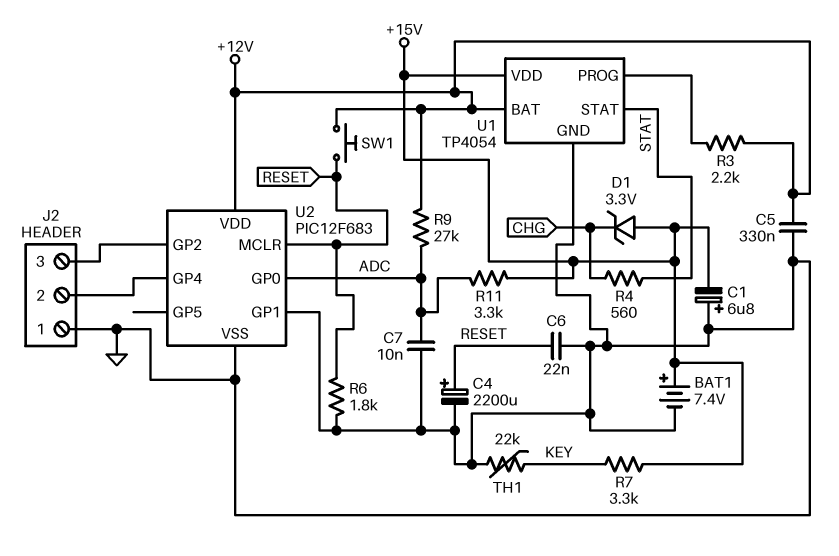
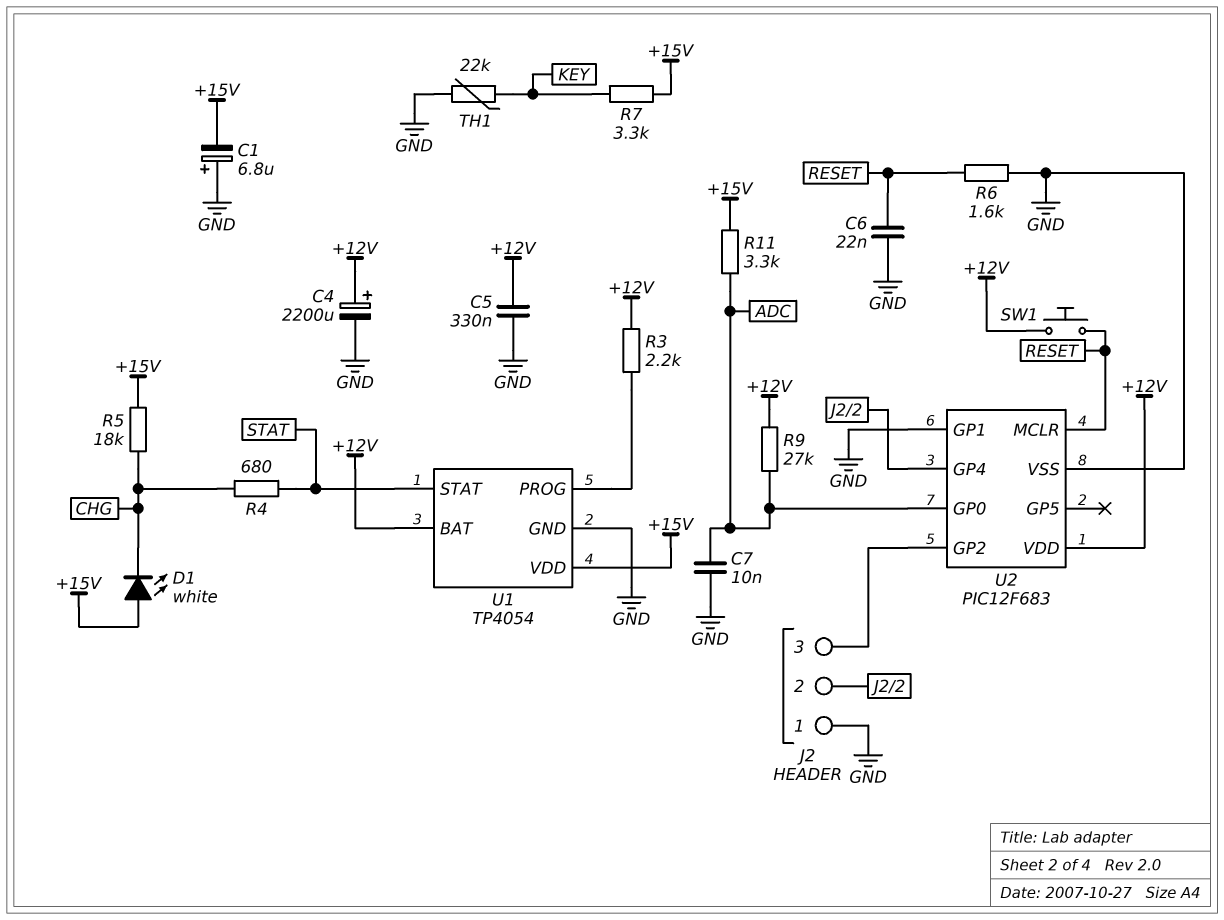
BAT1: 7.4V (plus +15V, minus GND) -> none
C4: 2200uF (plus RESET, minus GND) -> 2200uF (plus +12V, minus GND)
D1: zener 3.3V (A +15V, K CHG) -> LED white (A +15V, K CHG)
R4: 560 (CHG, STAT) -> 680 (CHG, STAT)
R5: none -> 18k (+15V, CHG)
R6: 1.8k (GND, RESET) -> 1.6k (GND, RESET)

